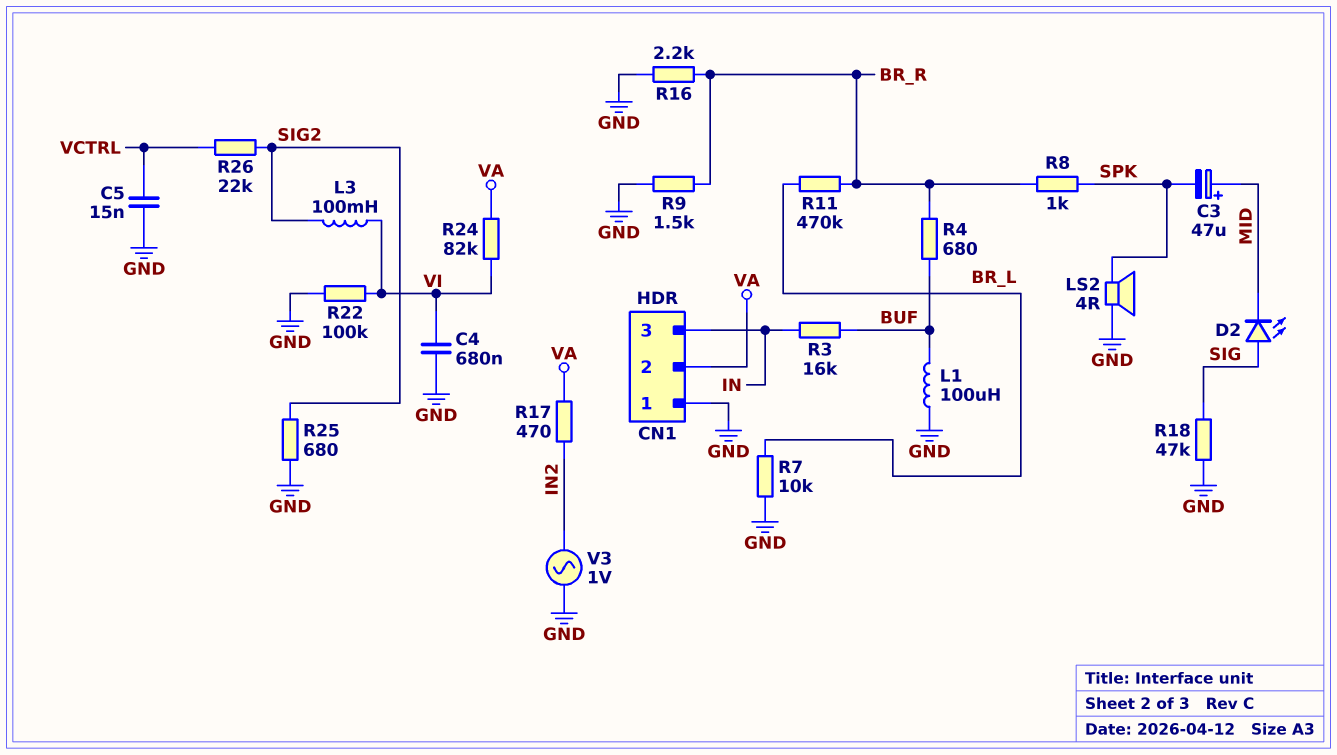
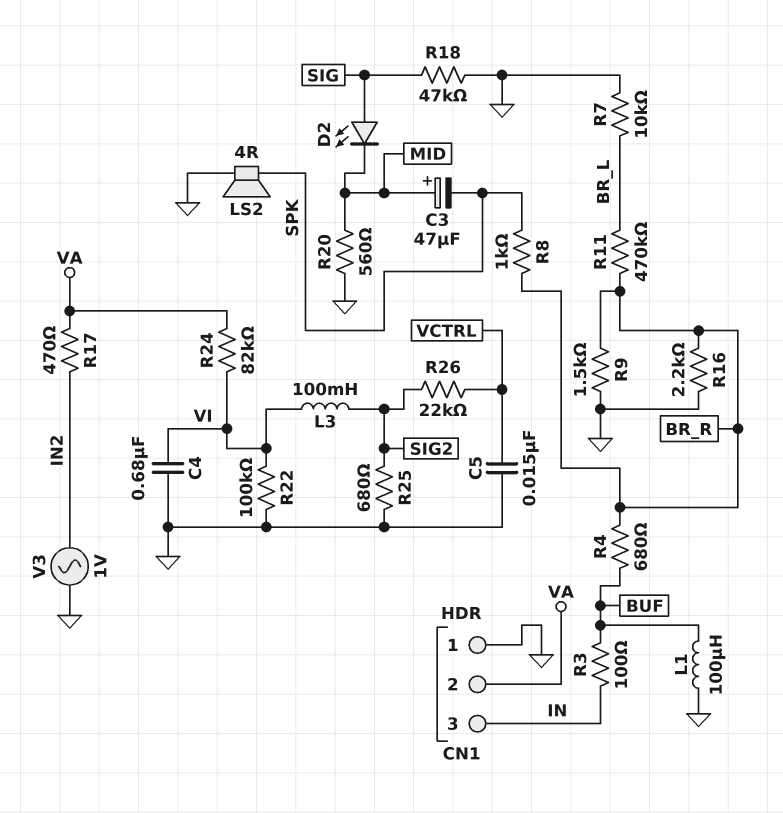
R3: 16k (BUF, IN) -> 100 (BUF, IN)
R20: none -> 560 (GND, MID)

